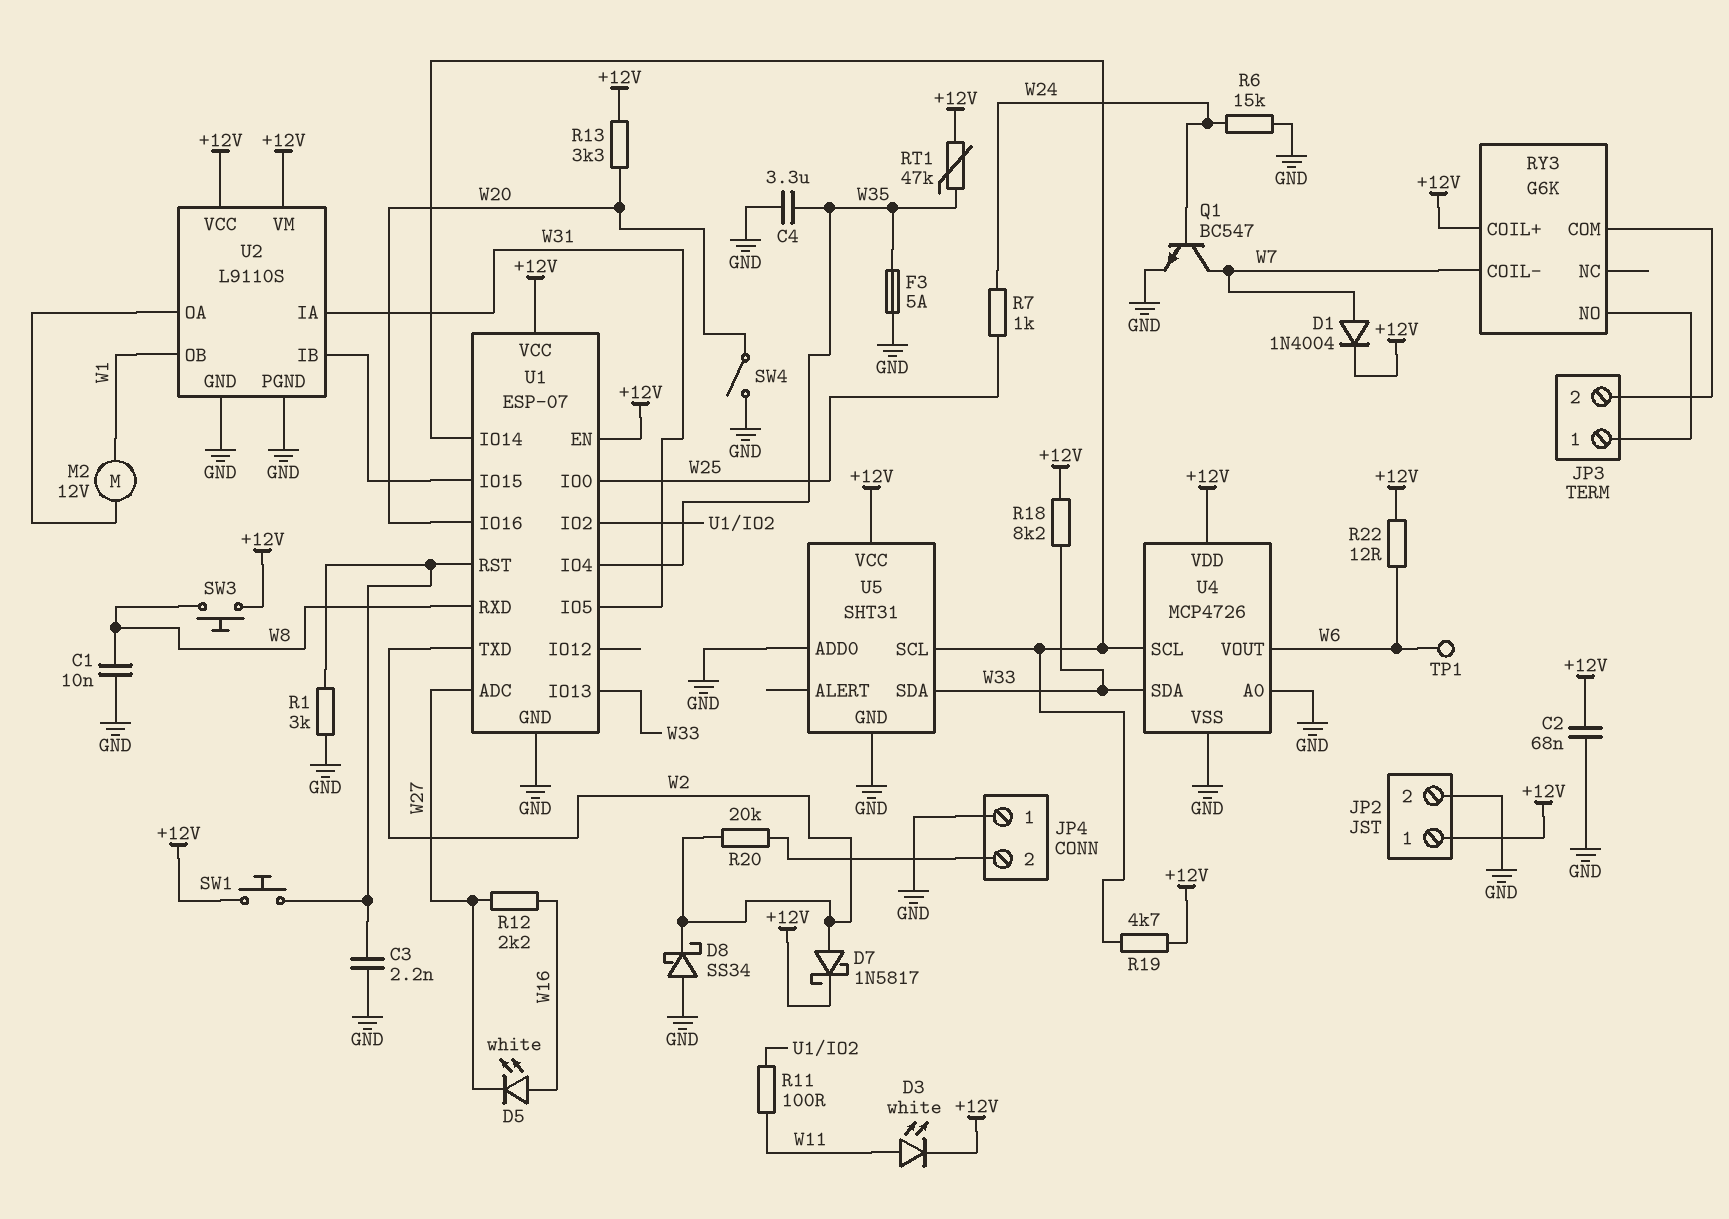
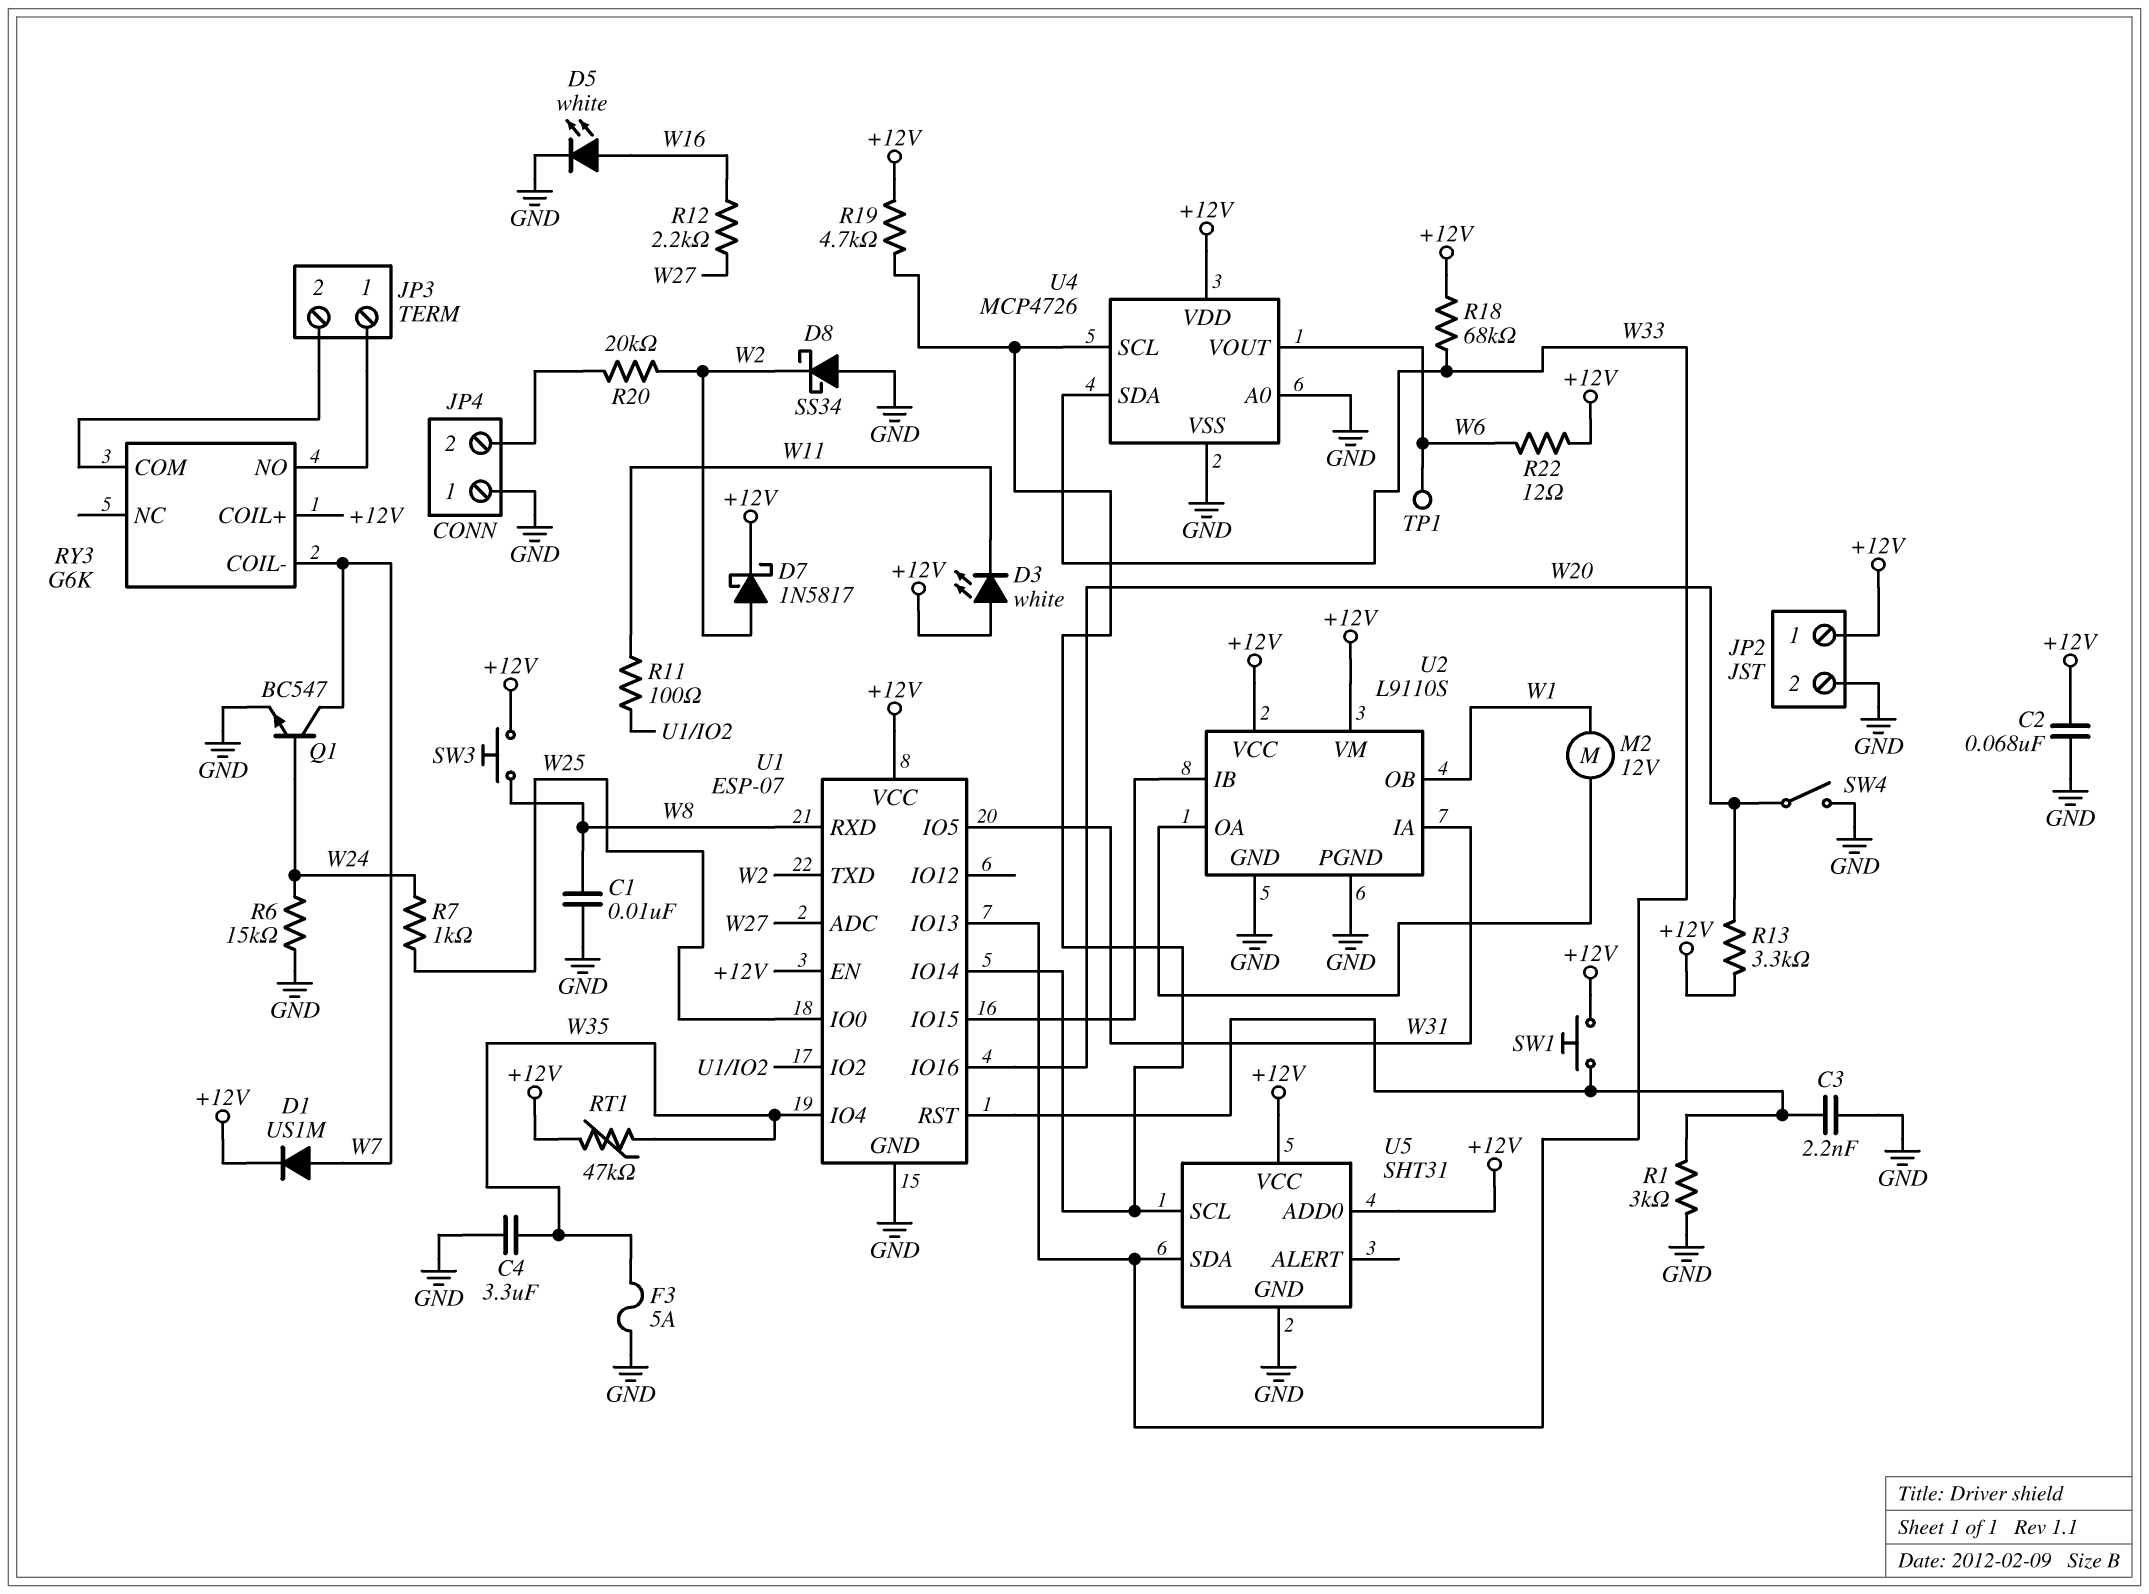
D1: diode 1N4004 (A W7, K +12V) -> diode US1M (A W7, K +12V)
D3: LED white (A W11, K +12V) -> LED white (A +12V, K W11)
D5: LED white (A W16, K W27) -> LED white (A W16, K GND)
R18: 8.2k (+12V, W33) -> 68k (+12V, W33)
U5 pin ADD0: GND -> +12V

